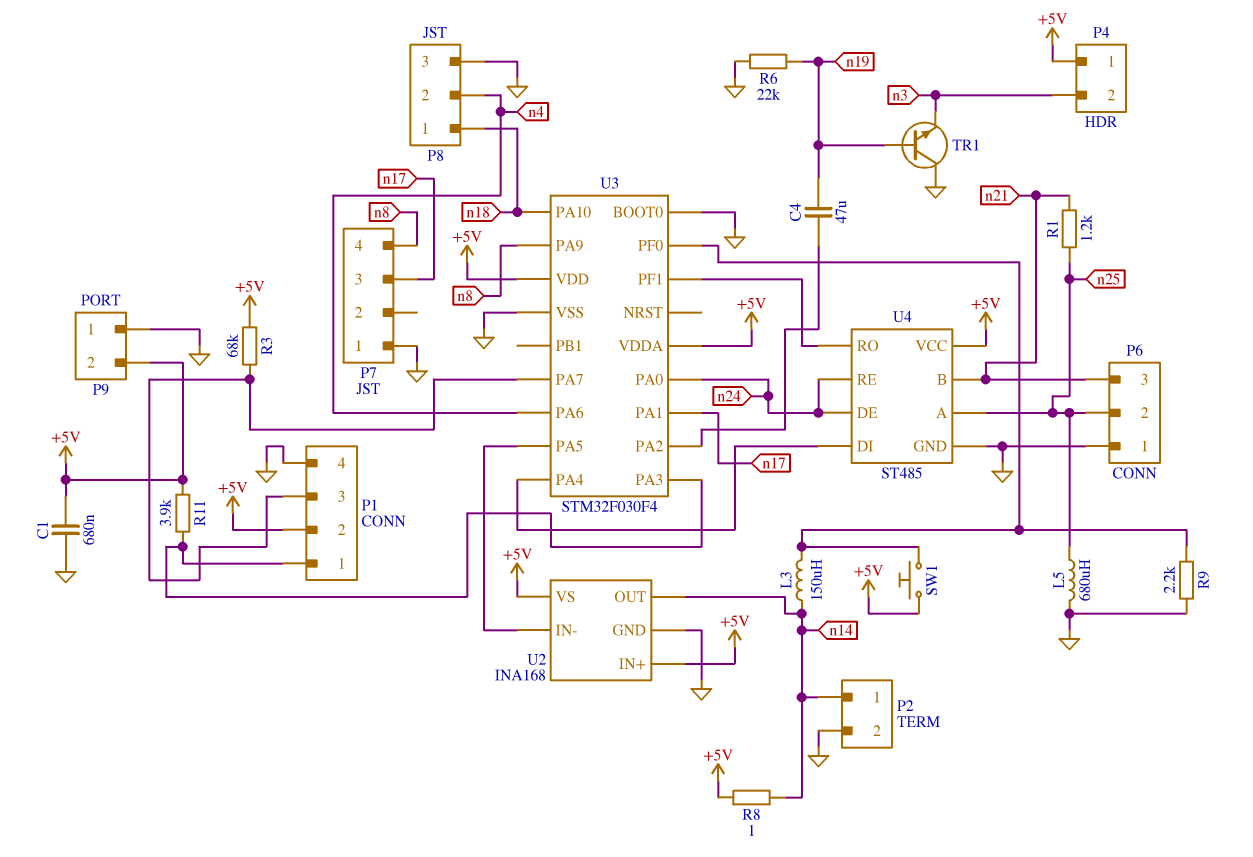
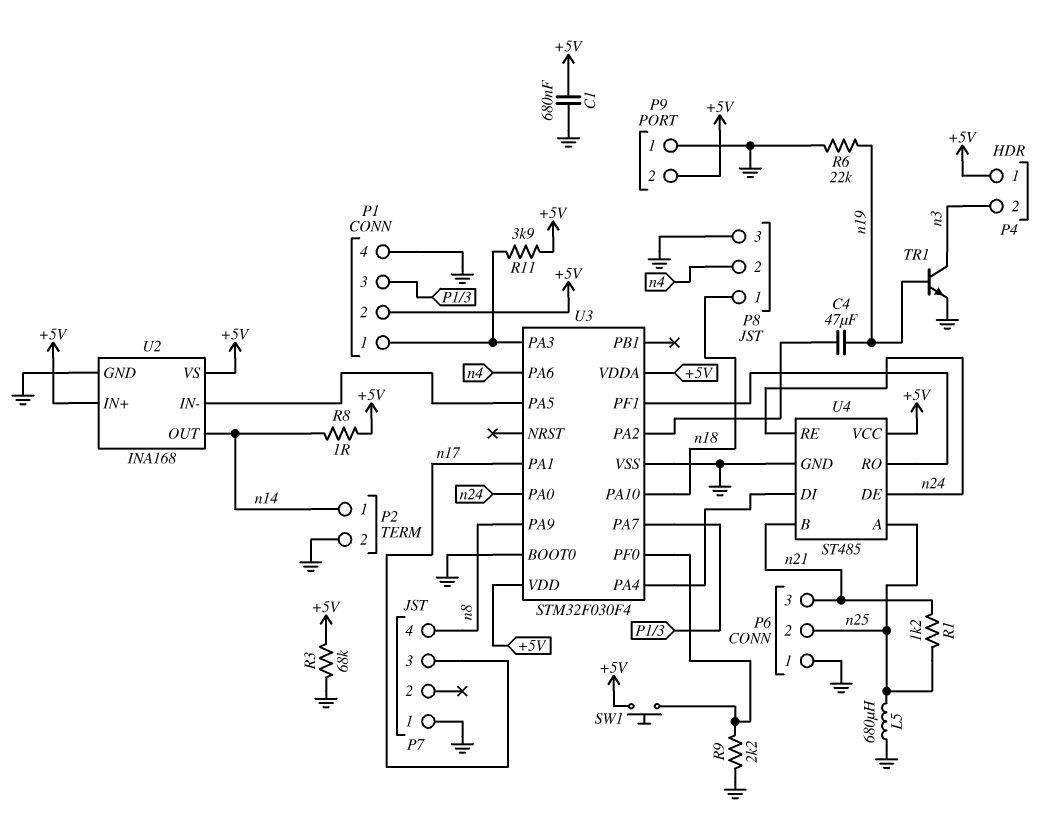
L3: 150uH (U3/PF0, n14) -> none
R3: 68k (+5V, P1/3) -> 68k (+5V, GND)
TR1: NPN (B n19, C GND, E n3) -> NPN (B n19, C n3, E GND)

